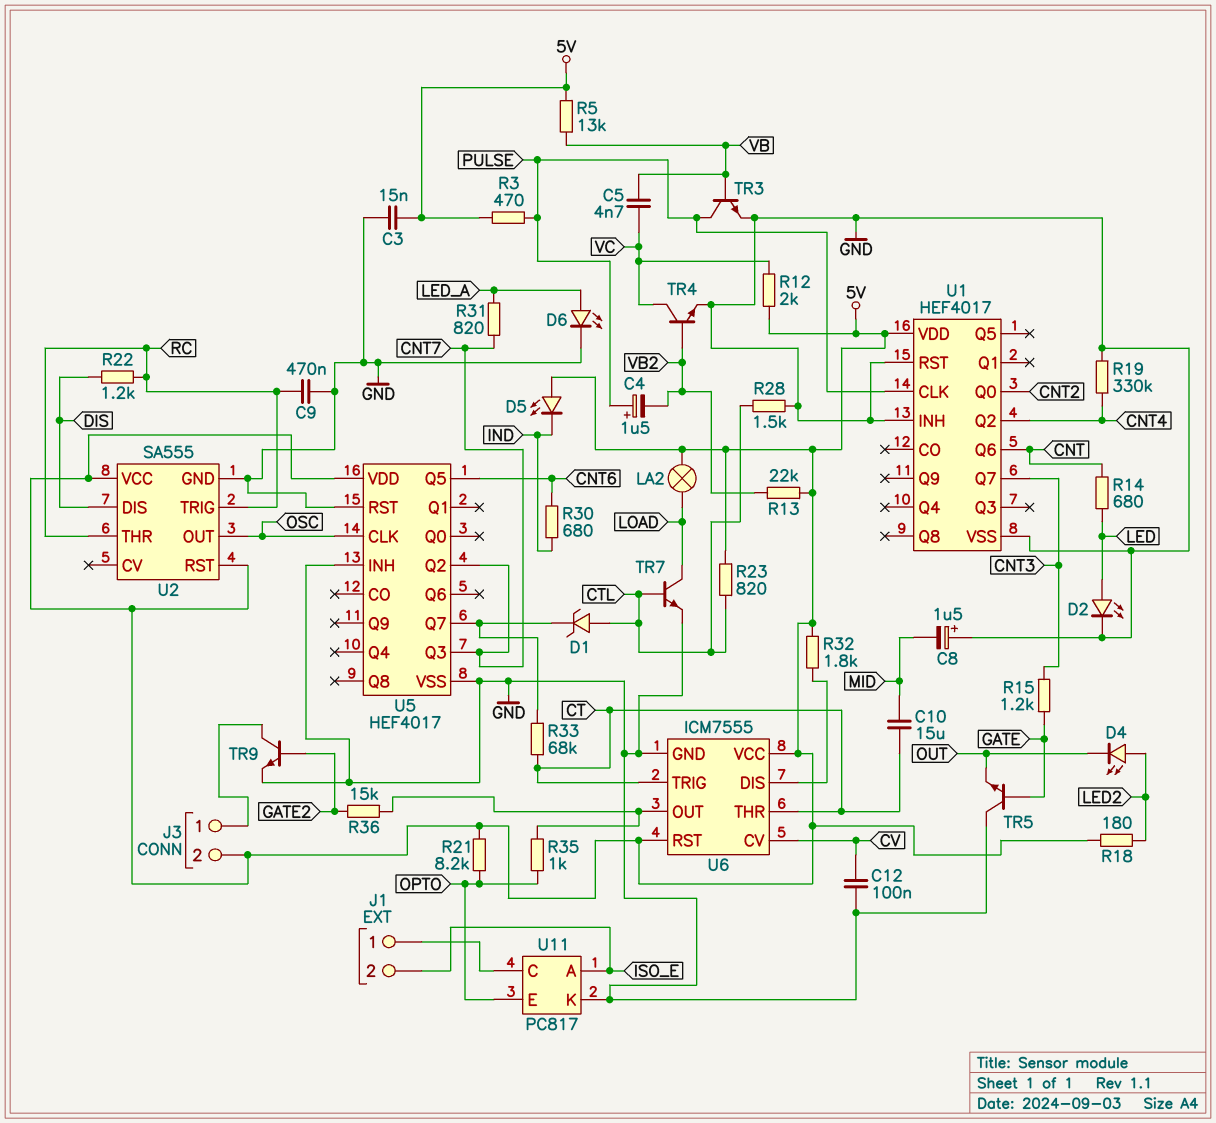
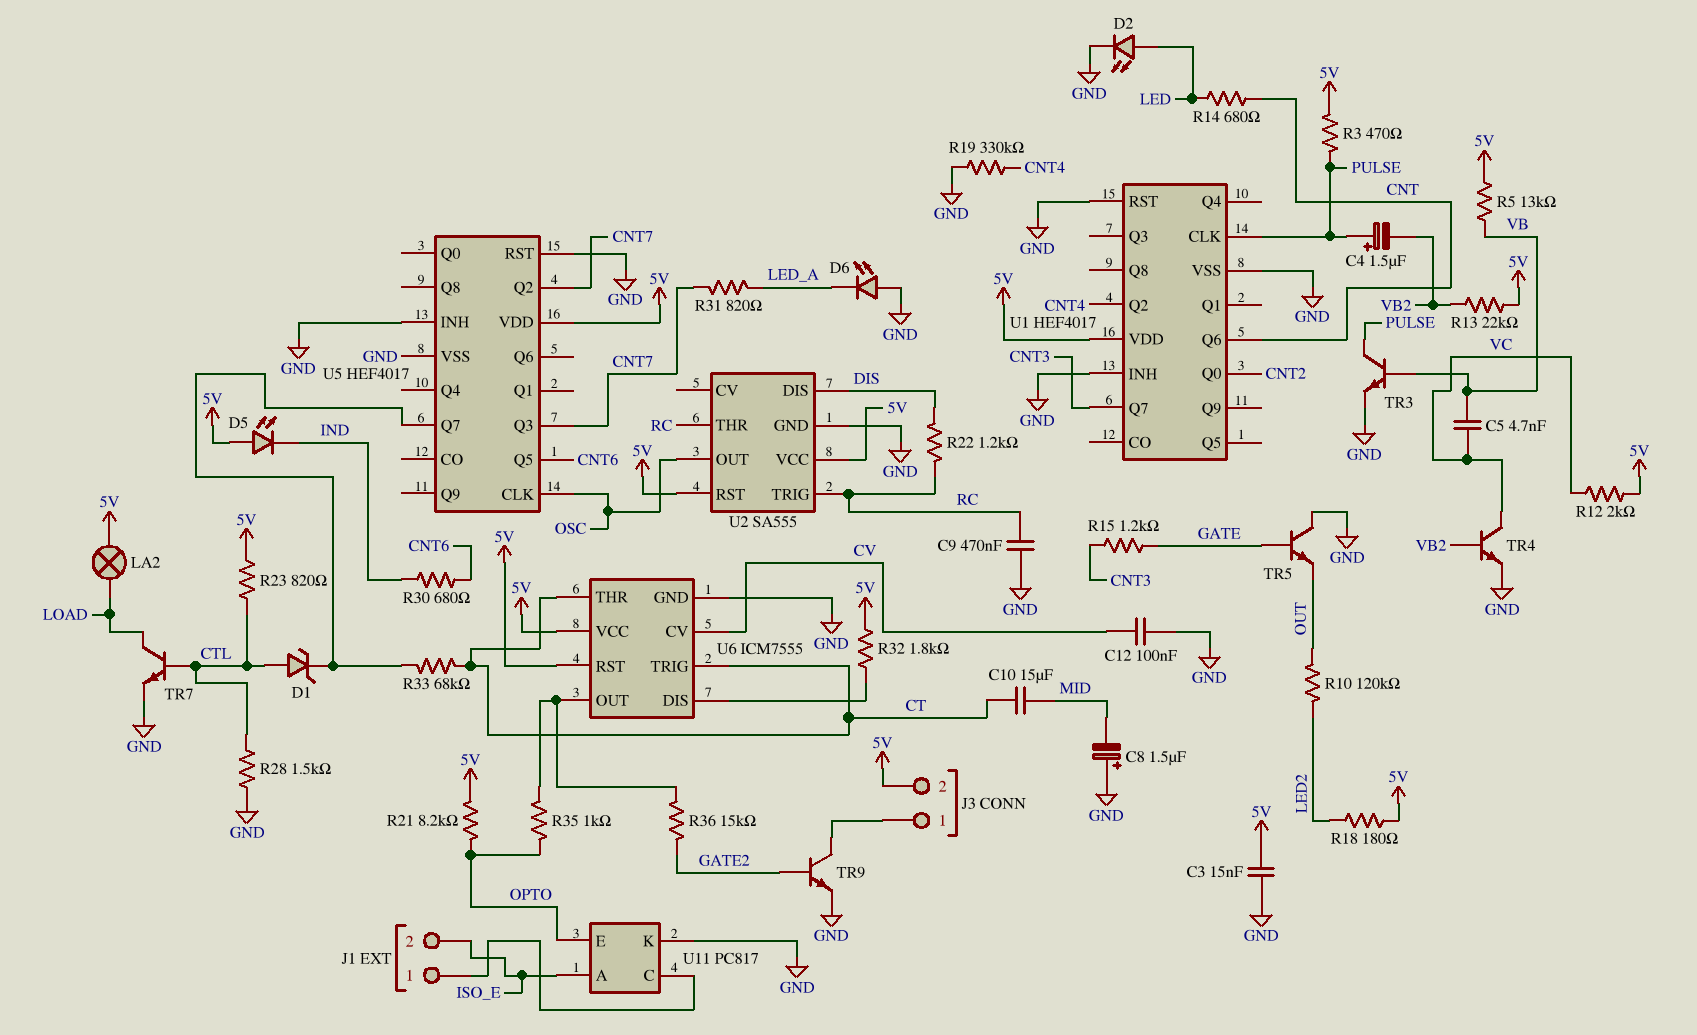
D4: LED (A LED2, K OUT) -> none
D6: LED (A LED_A, K GND) -> LED (A GND, K LED_A)
R10: none -> 120k (LED2, OUT)

